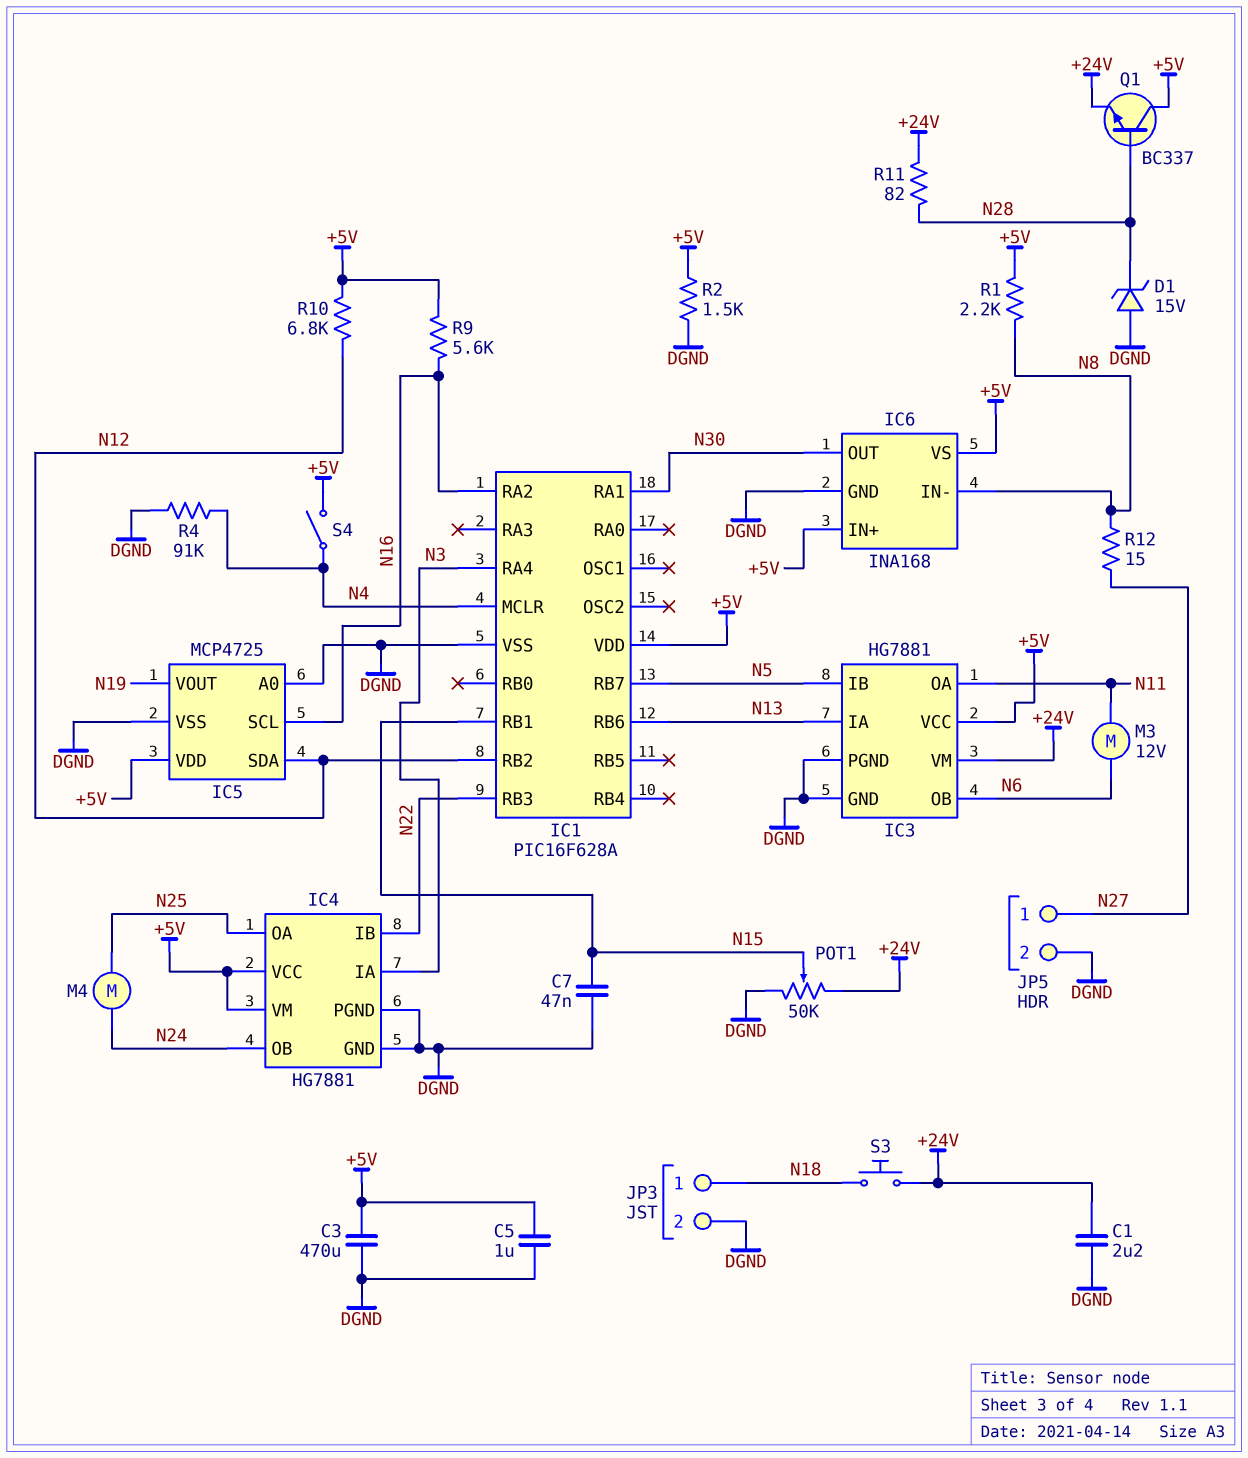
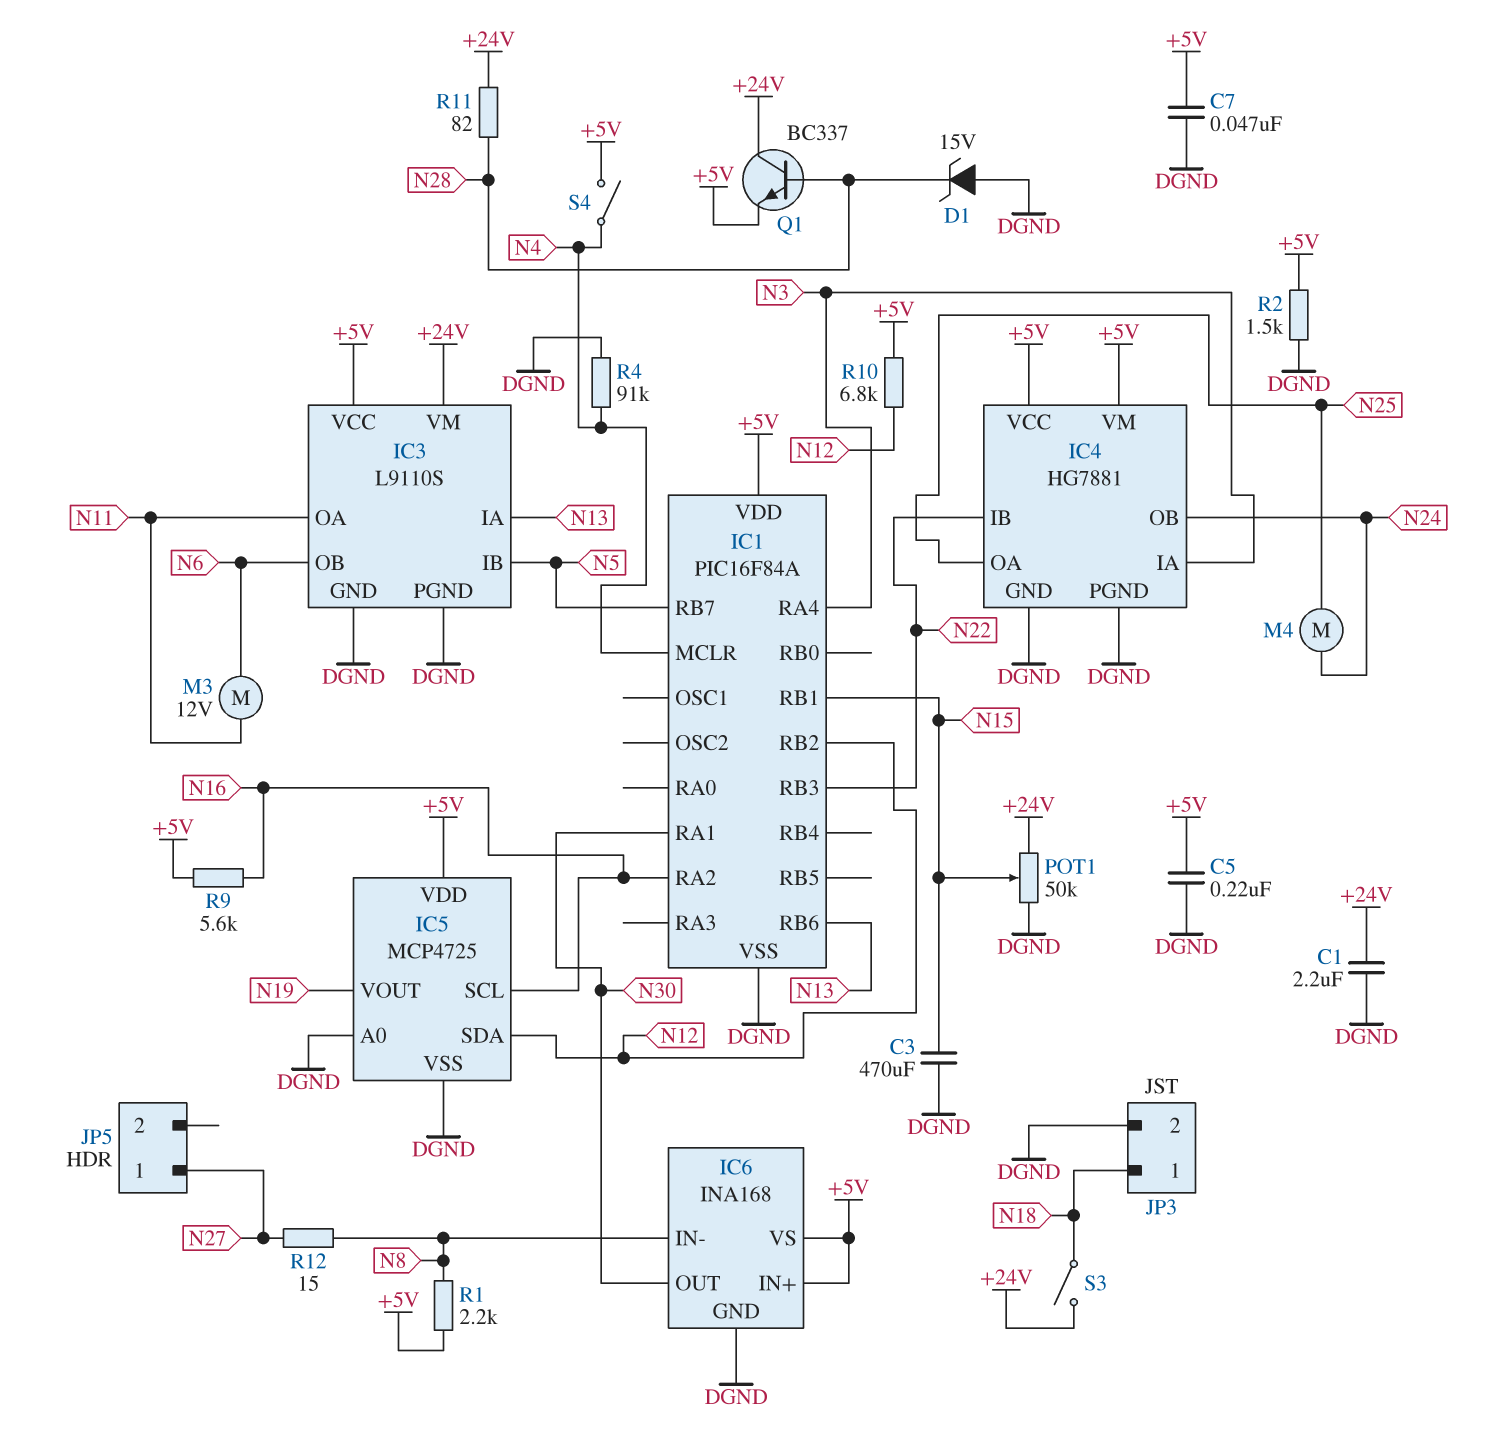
C3: 470uF (+5V, DGND) -> 470uF (DGND, N15)
C5: 1uF (+5V, DGND) -> 220nF (+5V, DGND)
C7: 47nF (DGND, N15) -> 47nF (+5V, DGND)
IC1: PIC16F628A -> PIC16F84A
IC3: HG7881 -> L9110S
JP5 pin 2: DGND -> none
Q1: NPN BC337 (B N28, C +5V, E +24V) -> NPN BC337 (B N28, C +24V, E +5V)
S3: button (+24V, N18) -> switch (+24V, N18)

